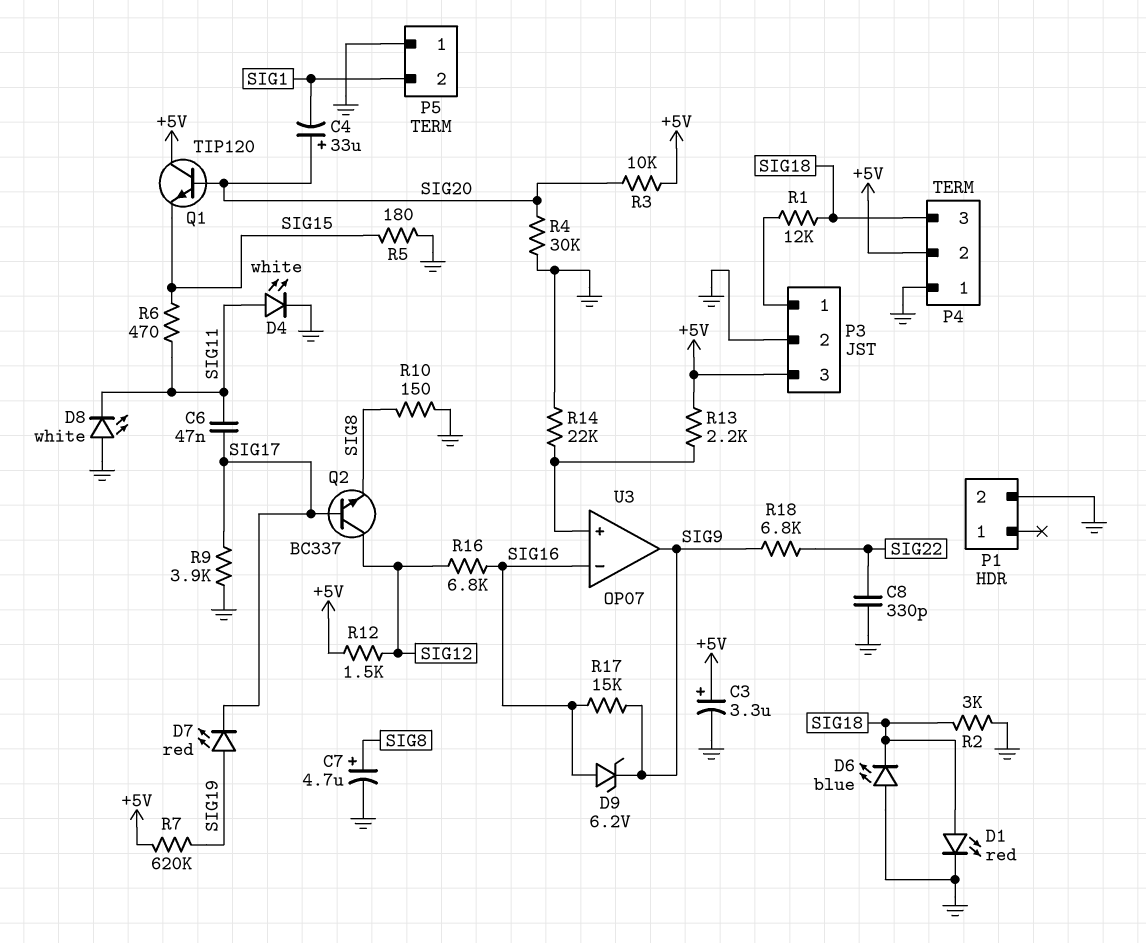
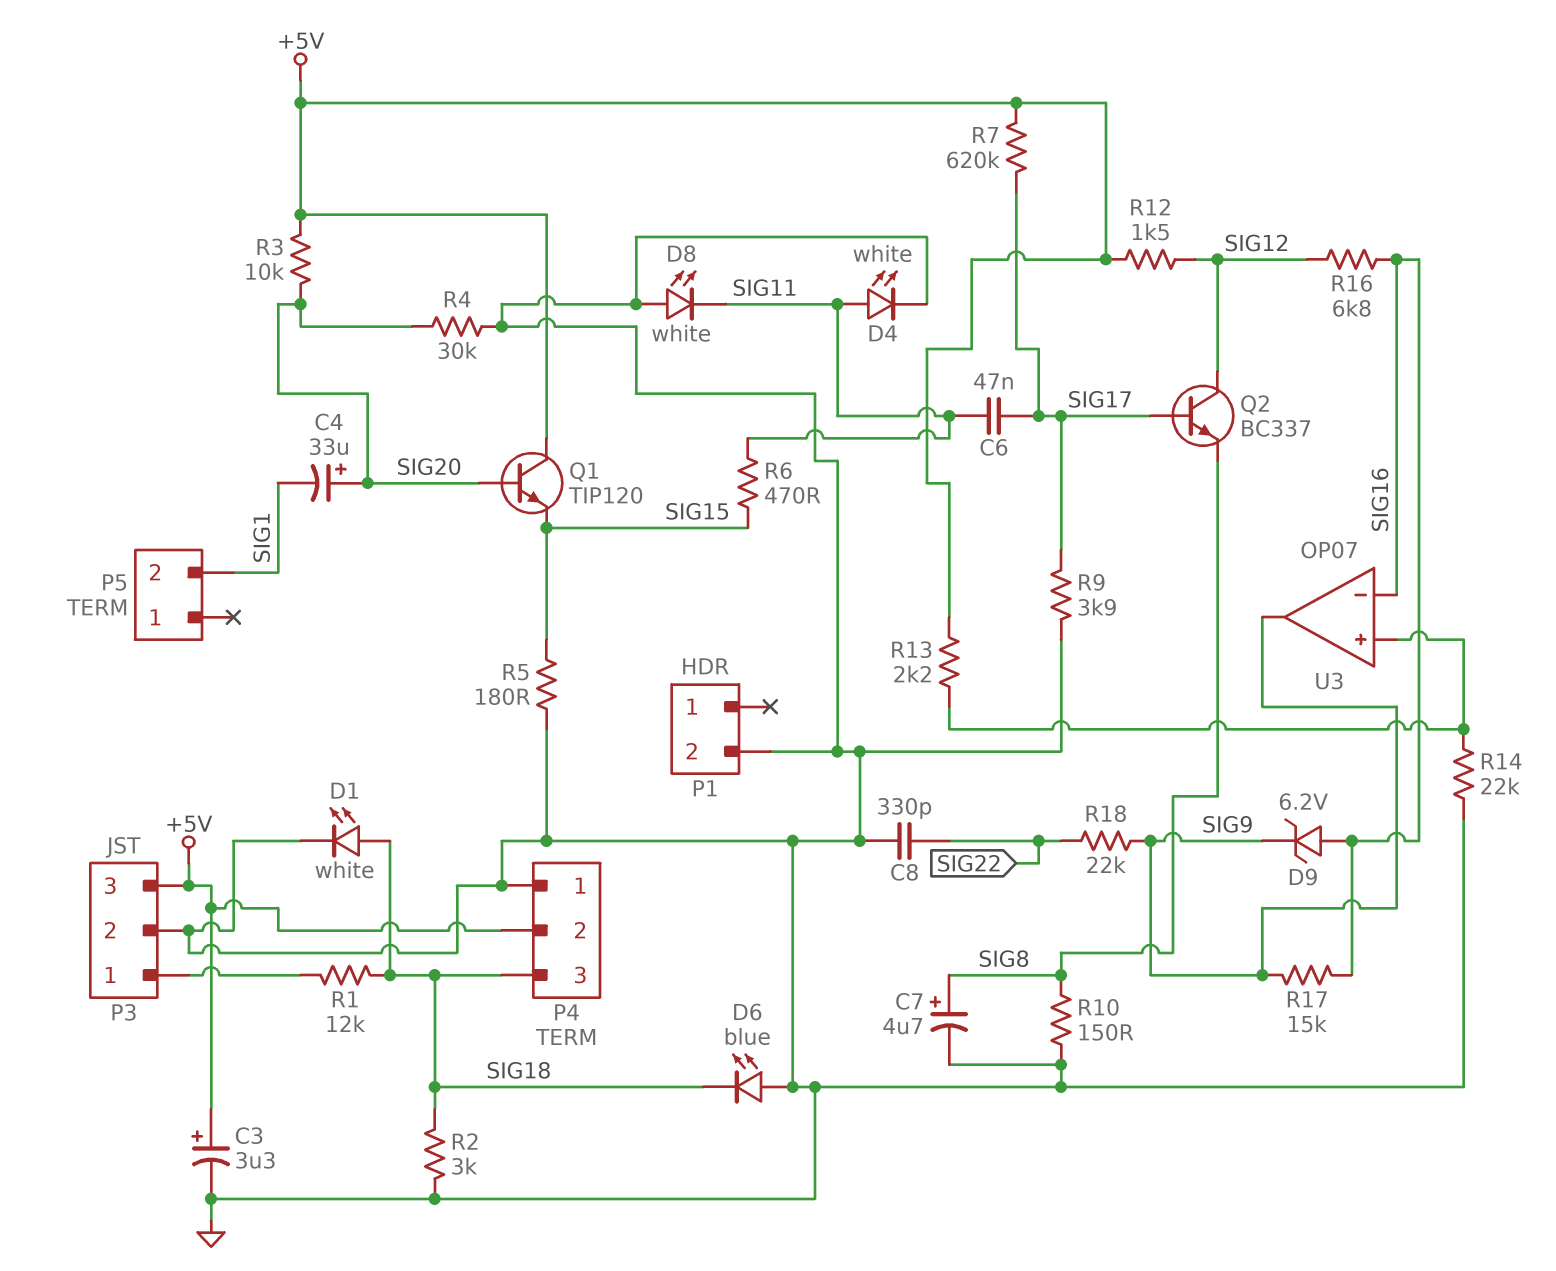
D1: LED red (A SIG18, K GND) -> LED white (A SIG18, K GND)
D7: LED red (A SIG19, K SIG17) -> none
P5 pin 1: GND -> none
R7: 620k (+5V, SIG19) -> 620k (+5V, SIG17)
R18: 6.8k (SIG9, SIG22) -> 22k (SIG9, SIG22)

